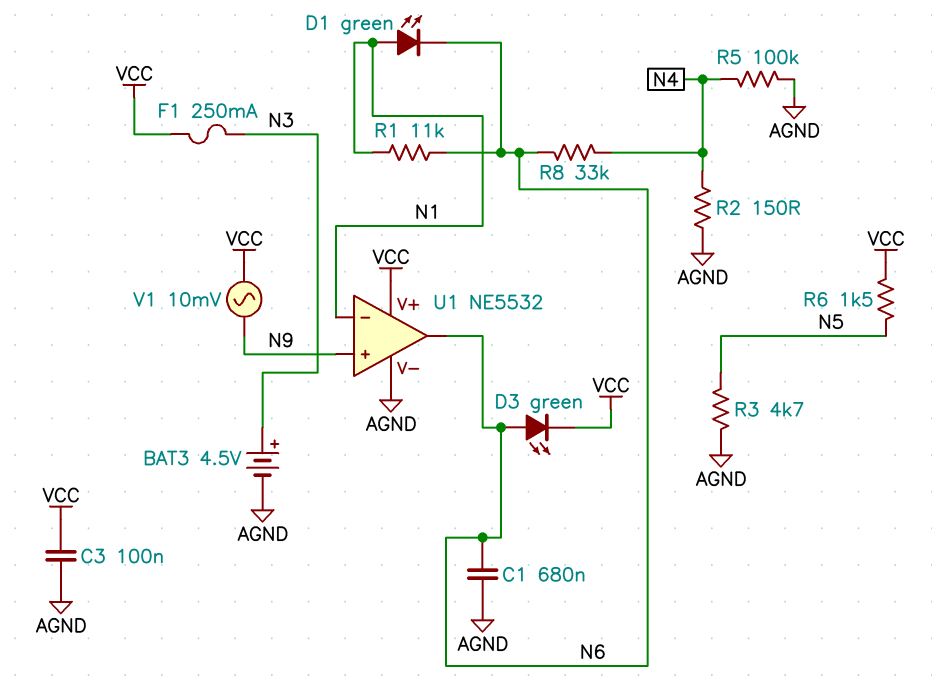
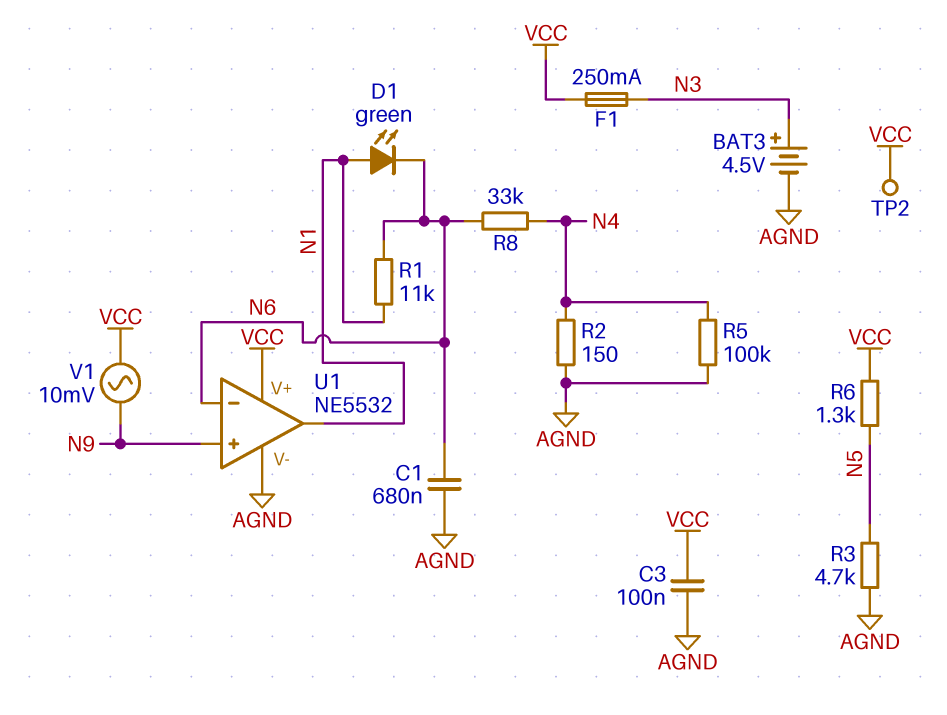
D3: LED green (A N6, K VCC) -> none
R6: 1.5k (N5, VCC) -> 1.3k (N5, VCC)
TP2: none -> test point (VCC)
U1 pin in-: N1 -> N6
U1 pin out: N6 -> N1

